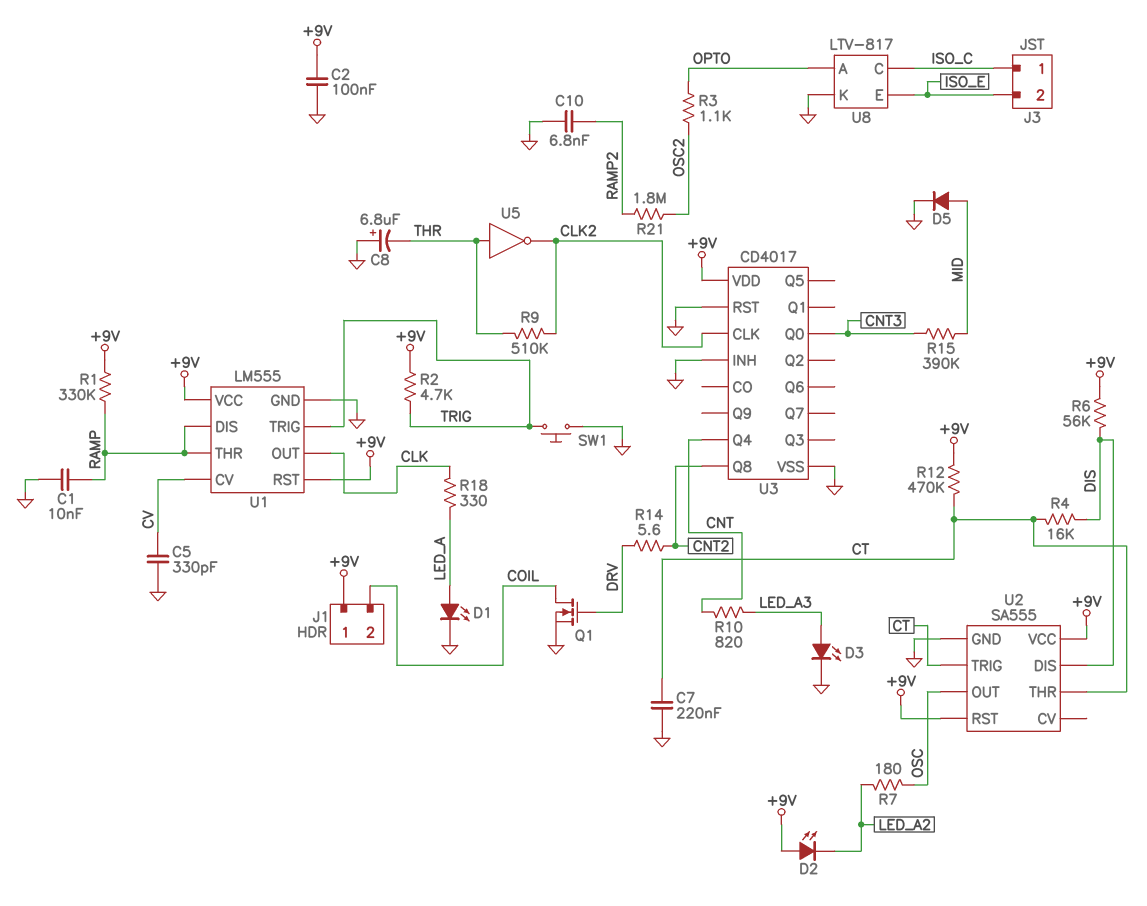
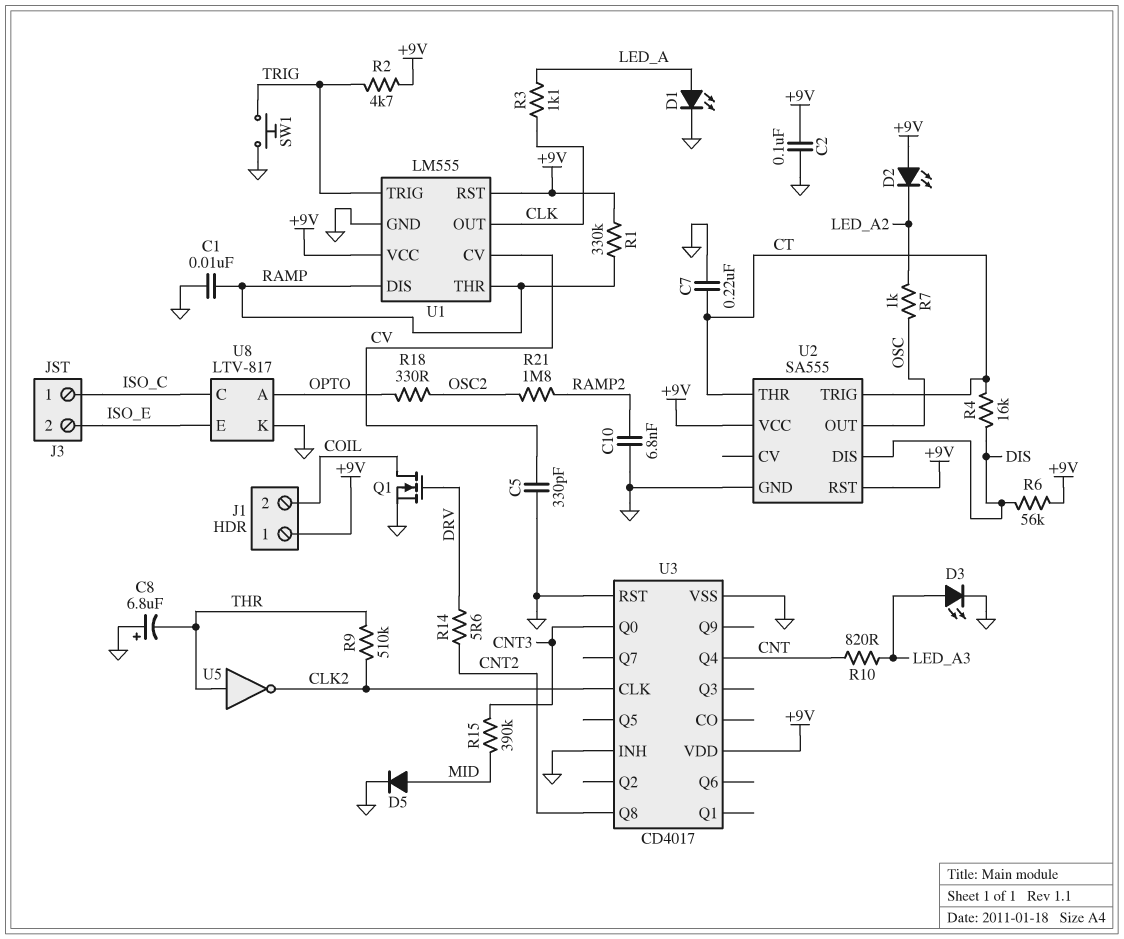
R3: 1.1k (OPTO, OSC2) -> 1.1k (CLK, LED_A)
R7: 180 (LED_A2, OSC) -> 1k (LED_A2, OSC)
R12: 470k (+9V, CT) -> none
R18: 330 (CLK, LED_A) -> 330 (OPTO, OSC2)

